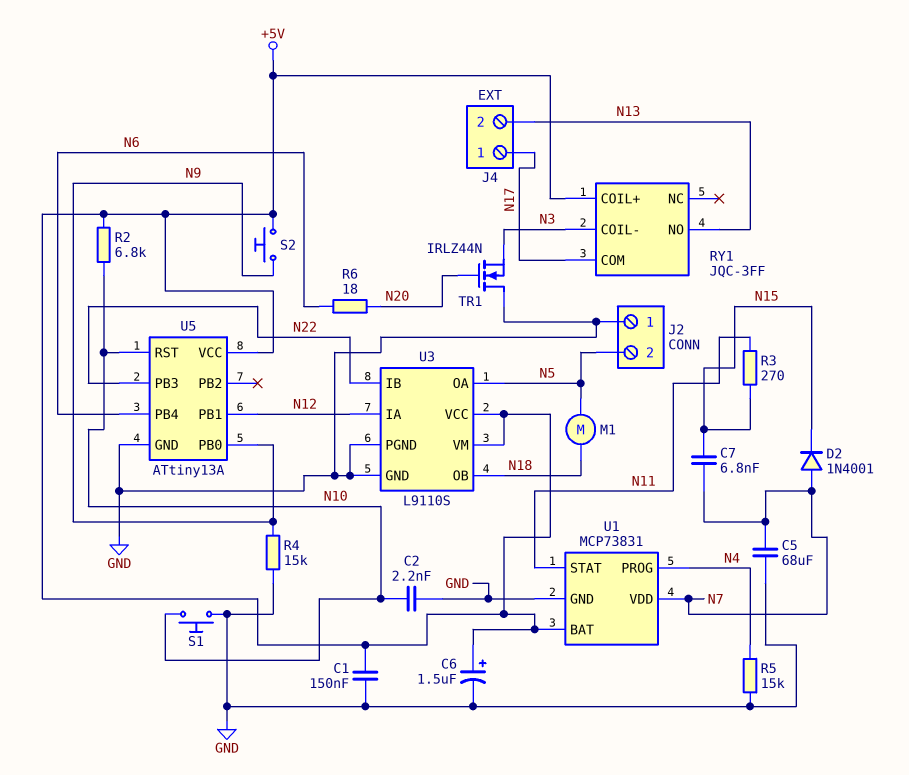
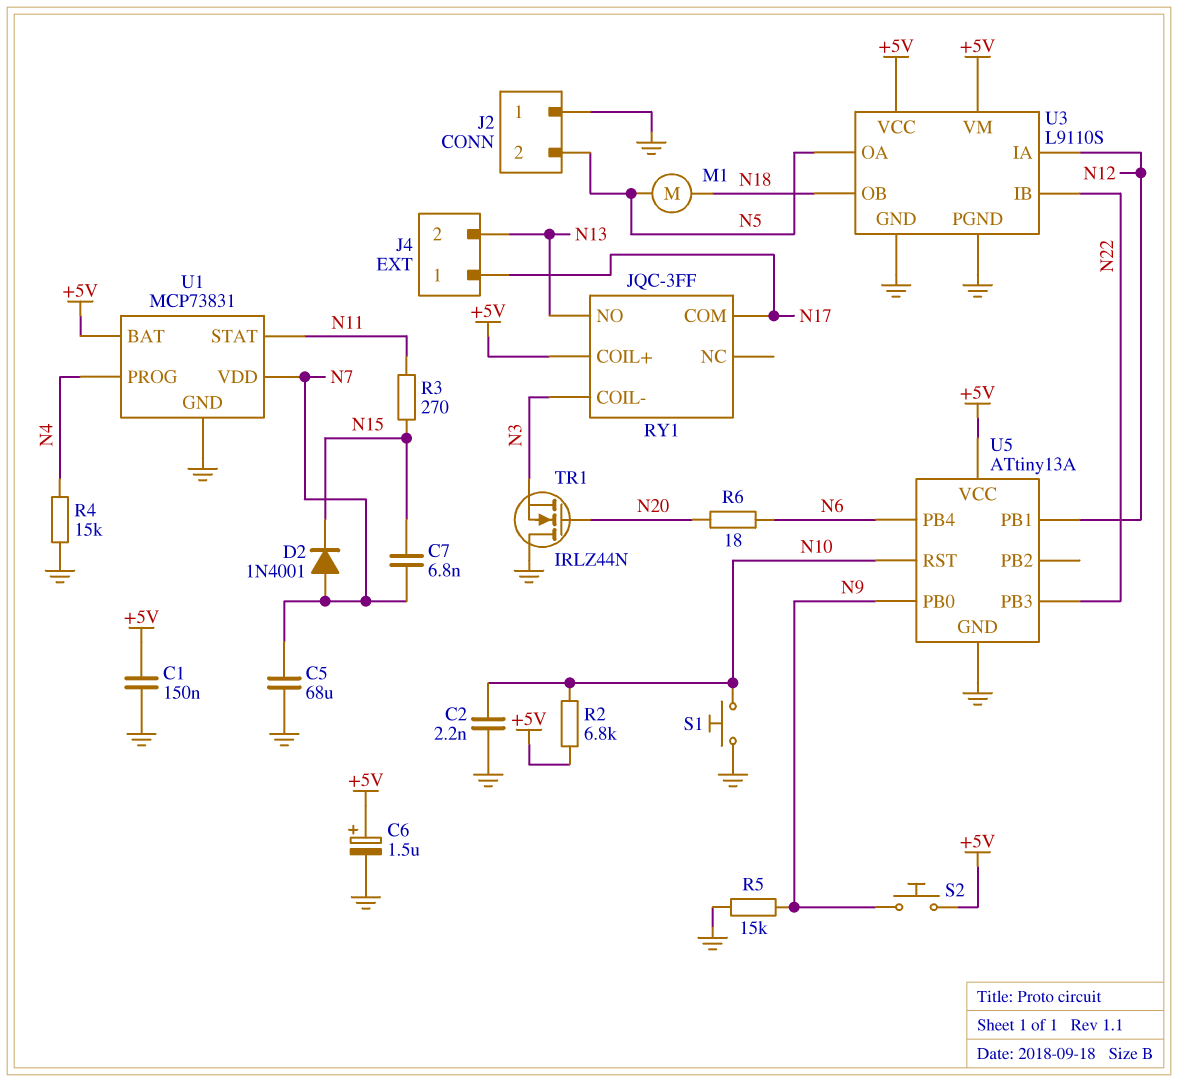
R4: 15k (GND, N9) -> 15k (GND, N4)
R5: 15k (GND, N4) -> 15k (GND, N9)

